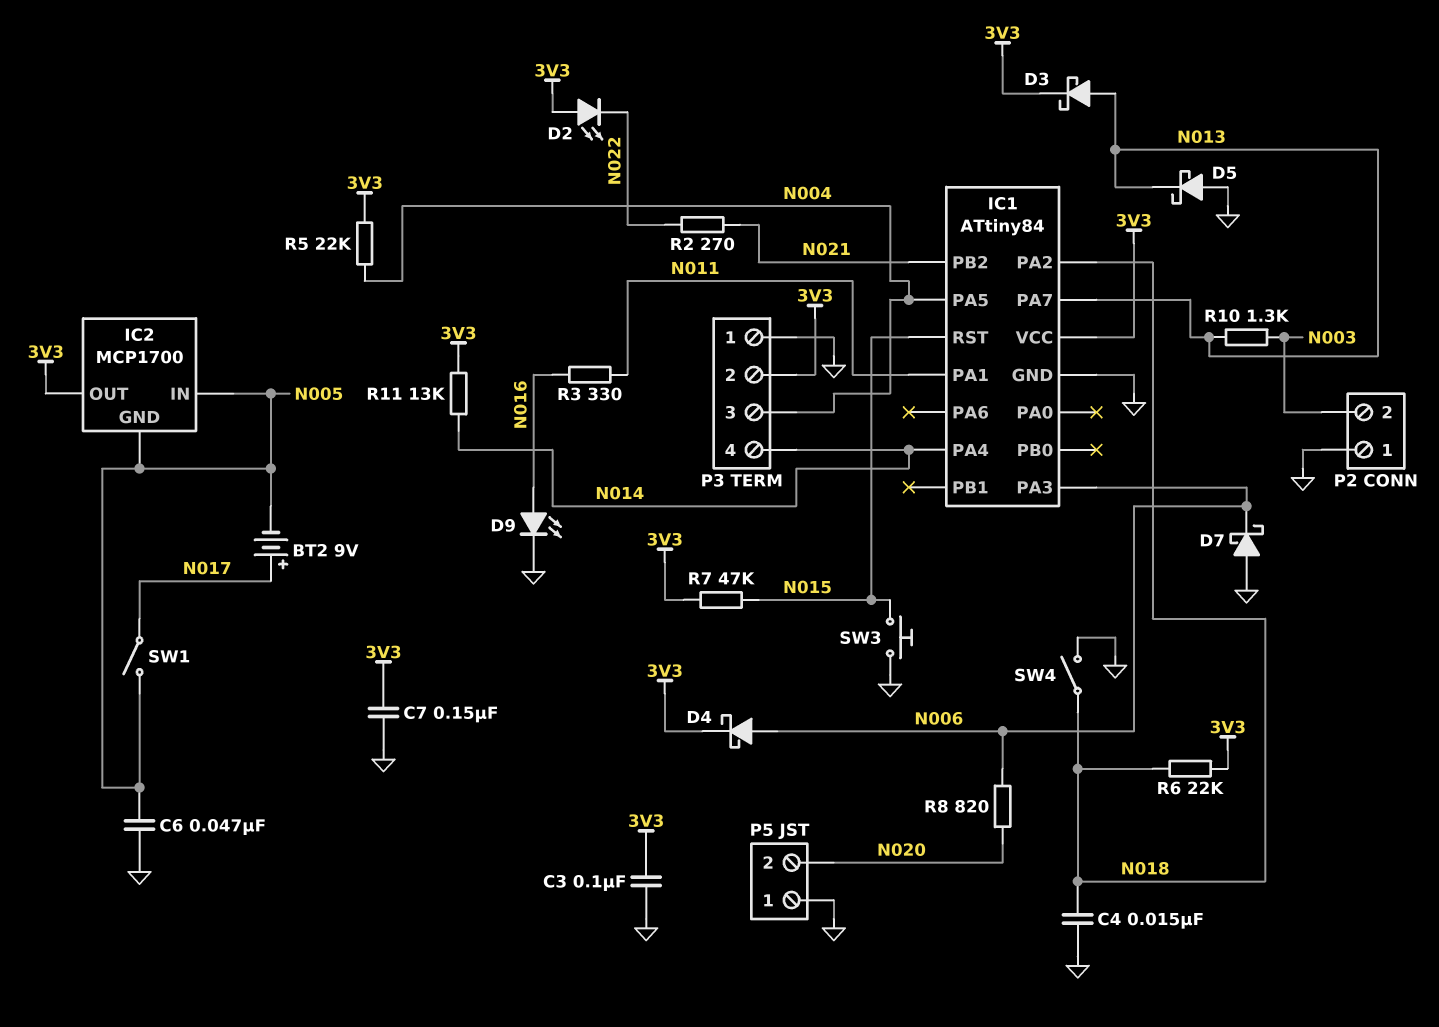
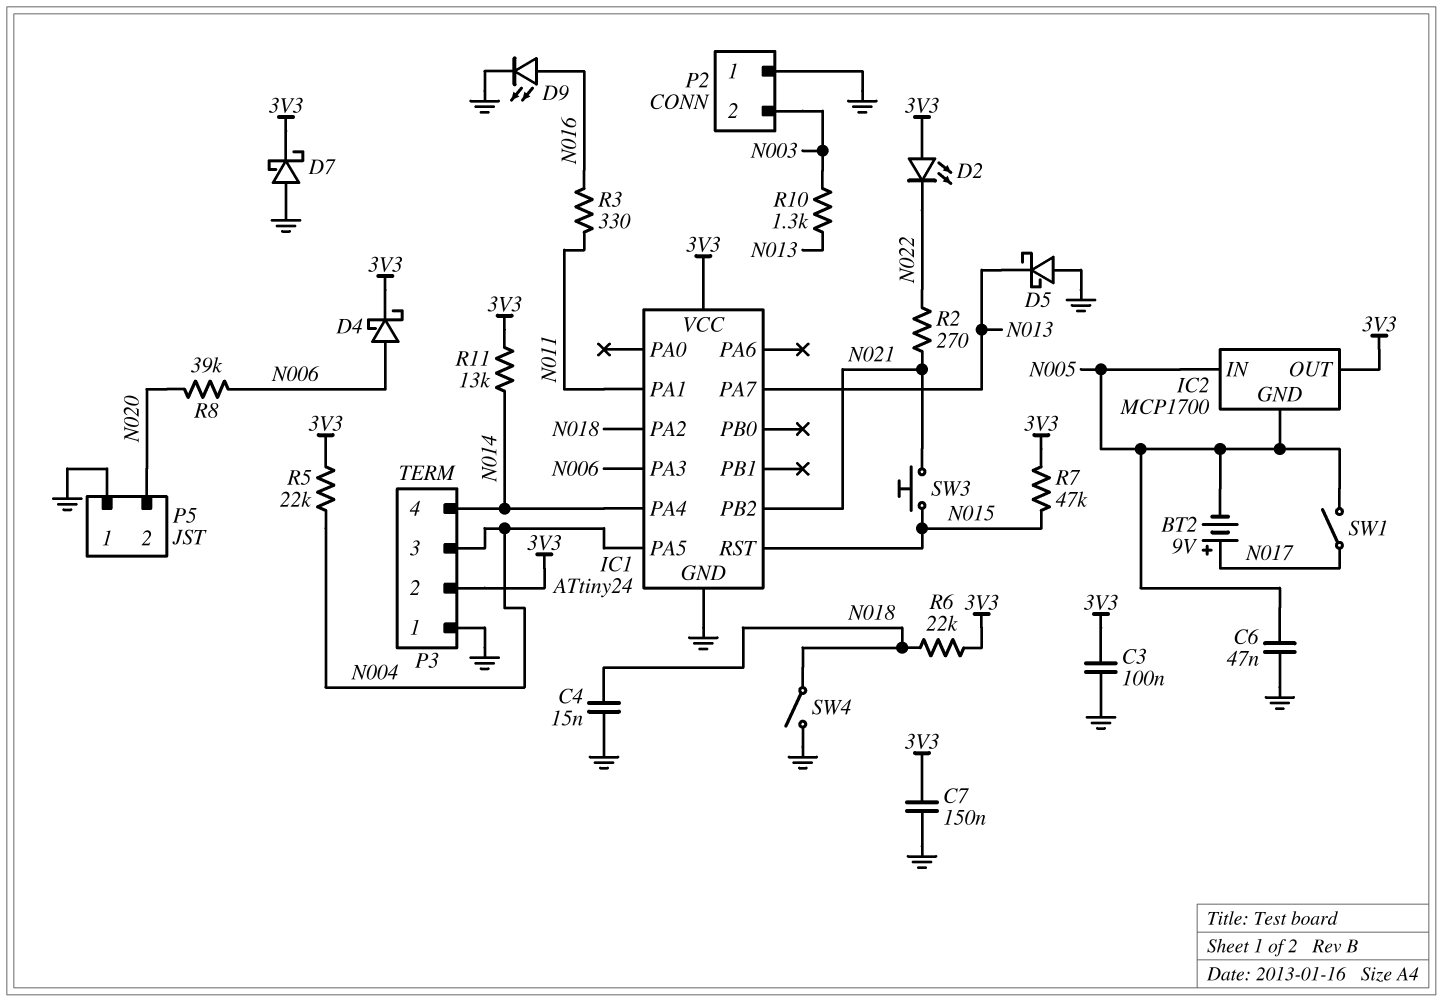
D3: schottky (A N013, K 3V3) -> none
D7: schottky (A GND, K N006) -> schottky (A GND, K 3V3)
IC1: ATtiny84 -> ATtiny24
R8: 820 (N006, N020) -> 39k (N006, N020)
SW3: button (GND, N015) -> button (N015, N021)

